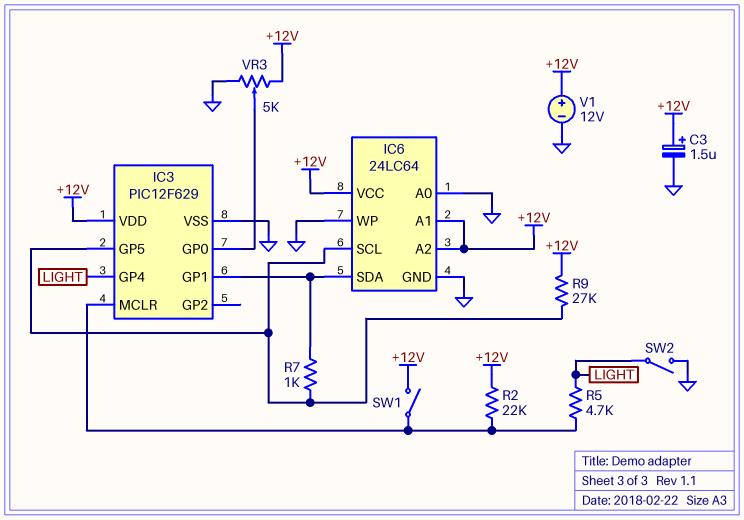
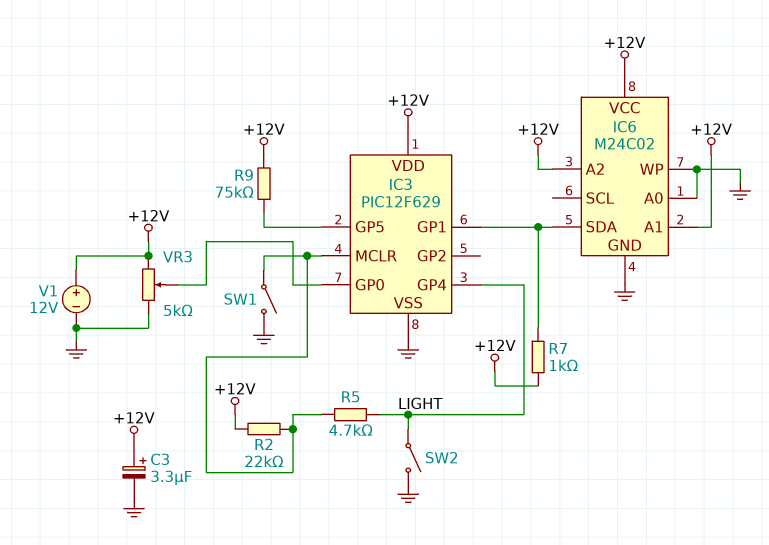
C3: 1.5uF (plus +12V, minus GND) -> 3.3uF (plus +12V, minus GND)
IC6: 24LC64 -> M24C02
IC6 pin SCL: IC3/GP5 -> none
R7: 1k (IC3/GP1, IC3/GP5) -> 1k (+12V, IC3/GP1)
R9: 27k (+12V, IC3/GP5) -> 75k (+12V, IC3/GP5)
SW1: switch (+12V, IC3/MCLR) -> switch (GND, IC3/MCLR)

